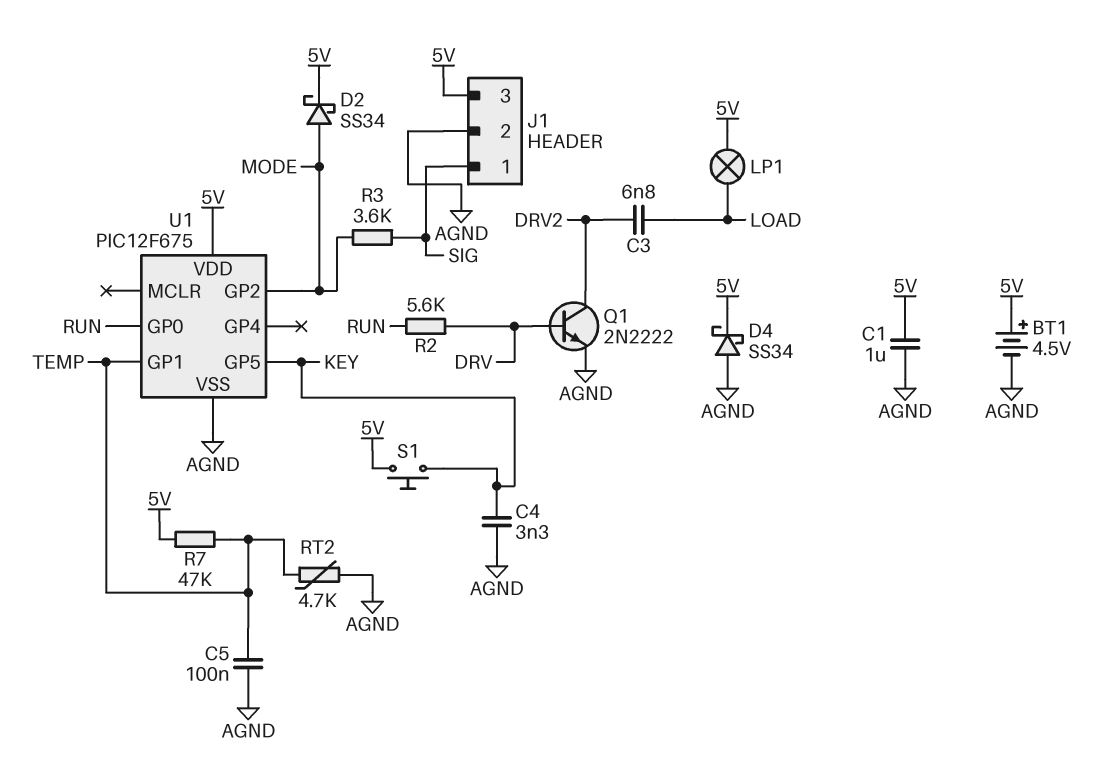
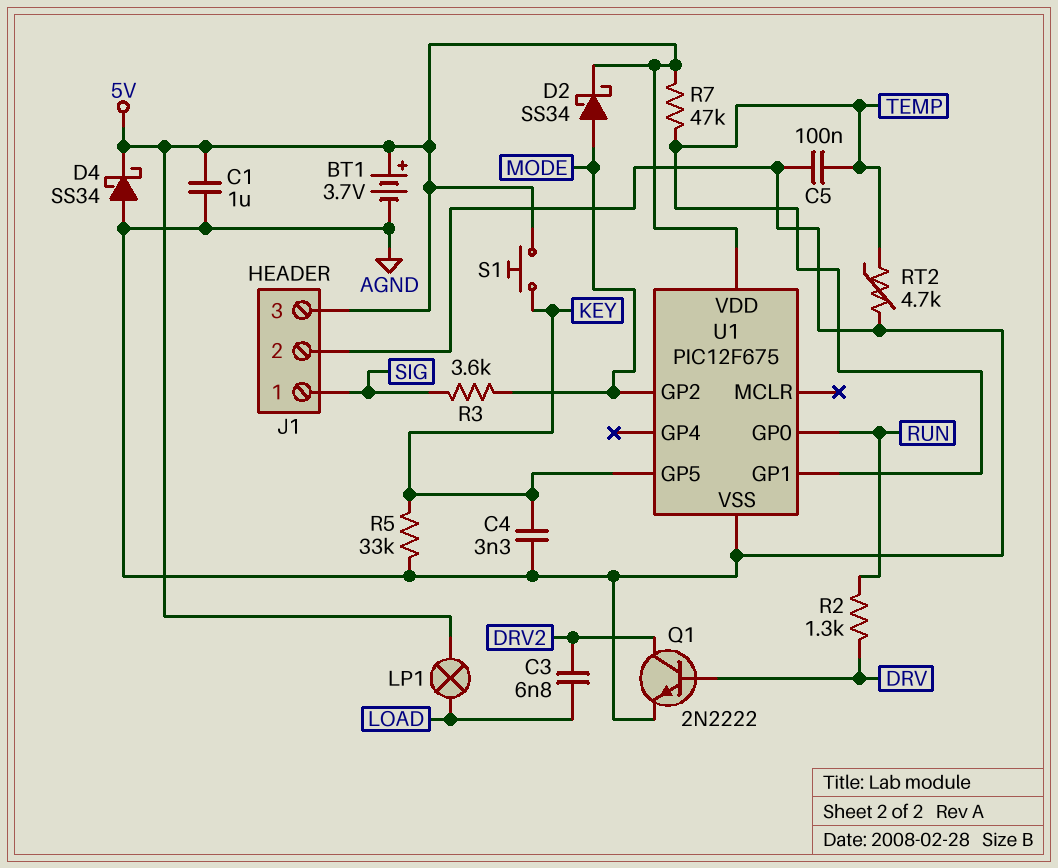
BT1: 4.5V (plus 5V, minus AGND) -> 3.7V (plus 5V, minus AGND)
R2: 5.6k (DRV, RUN) -> 1.3k (DRV, RUN)
R5: none -> 33k (AGND, KEY)

